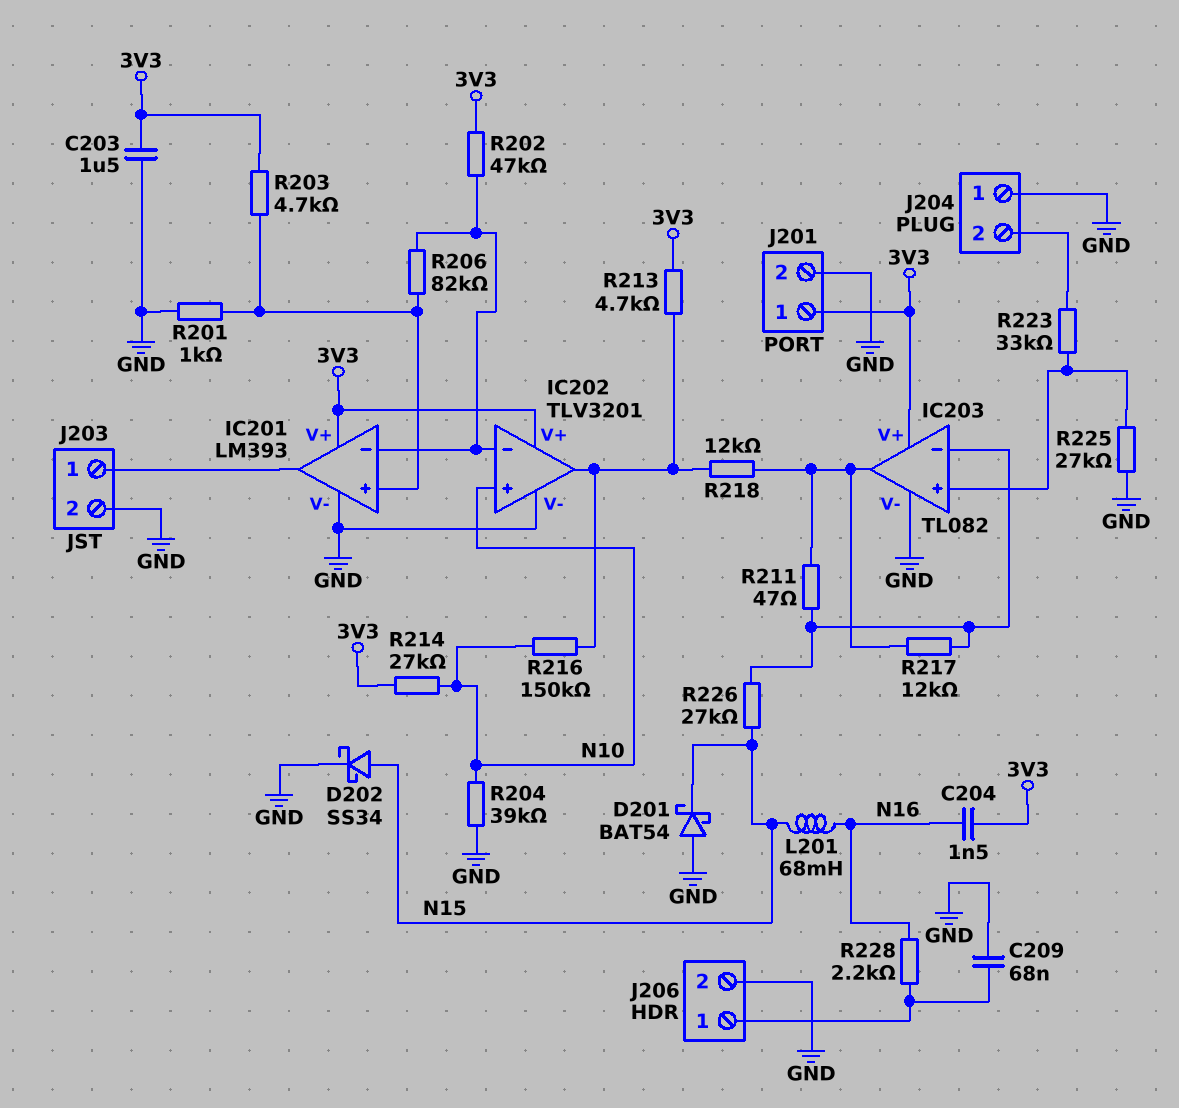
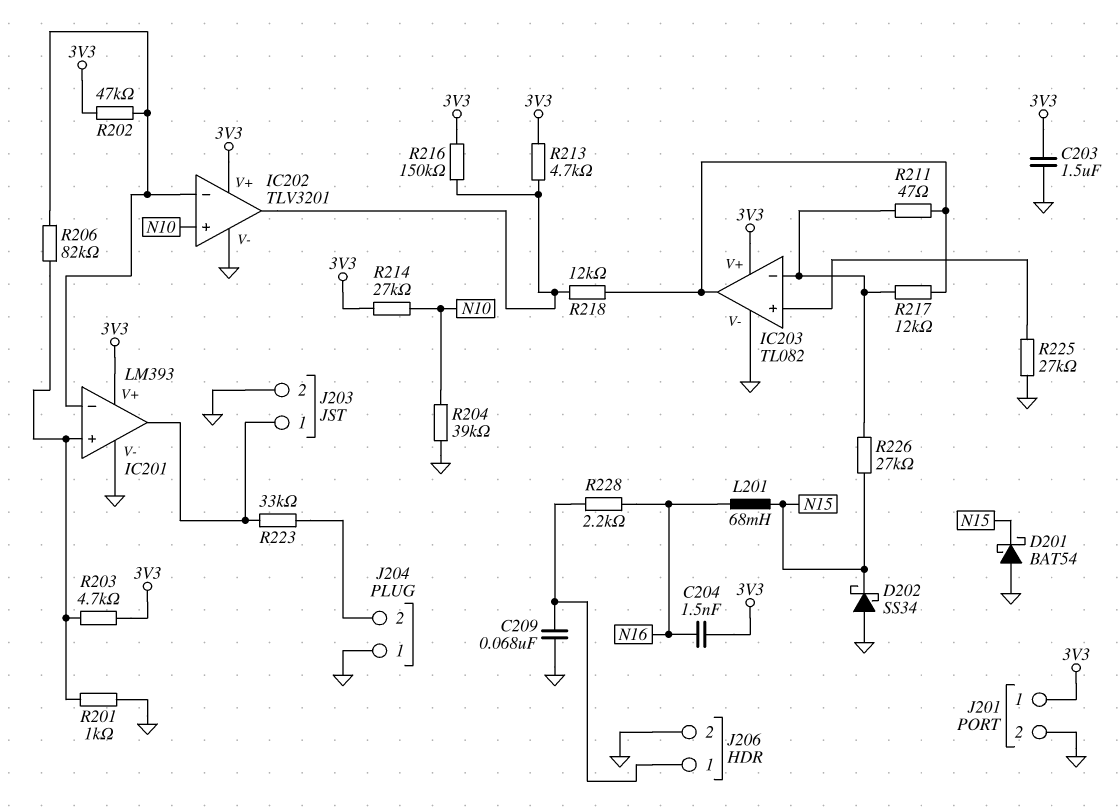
D202: schottky SS34 (A N15, K GND) -> schottky SS34 (A GND, K N15)
R216: 150k (IC202/out, N10) -> 150k (3V3, IC202/out)
R223: 33k (IC203/in+, J204/2) -> 33k (IC201/out, J204/2)

